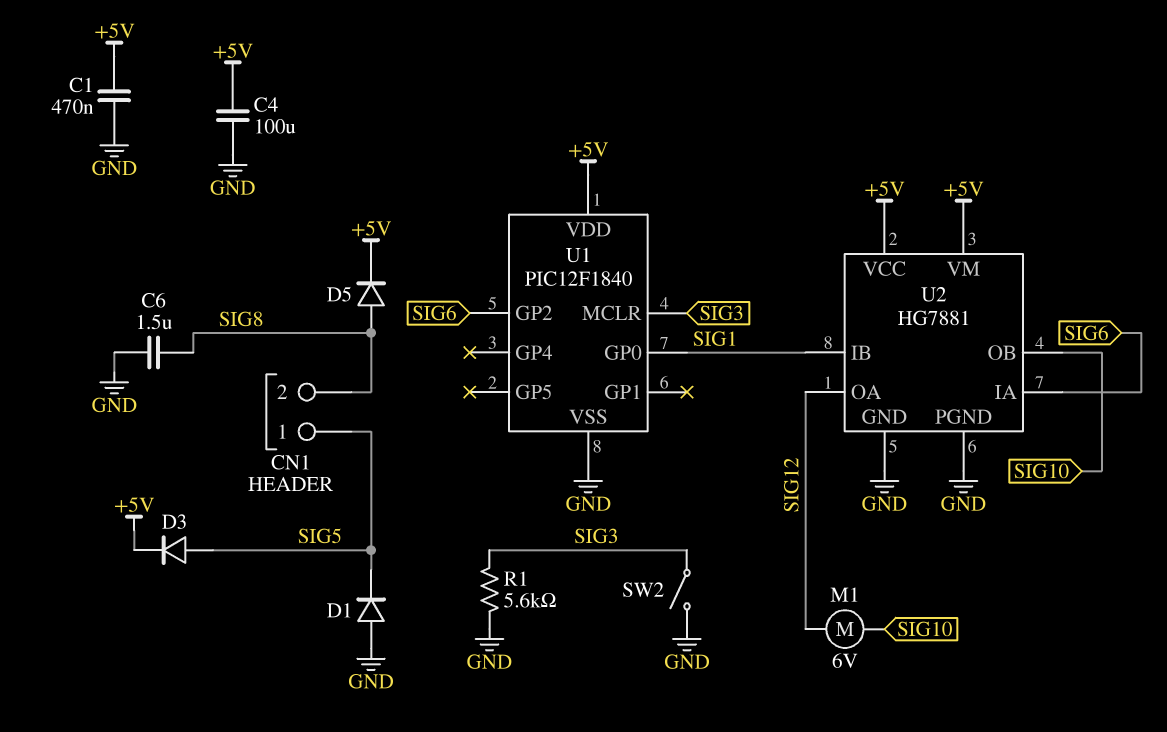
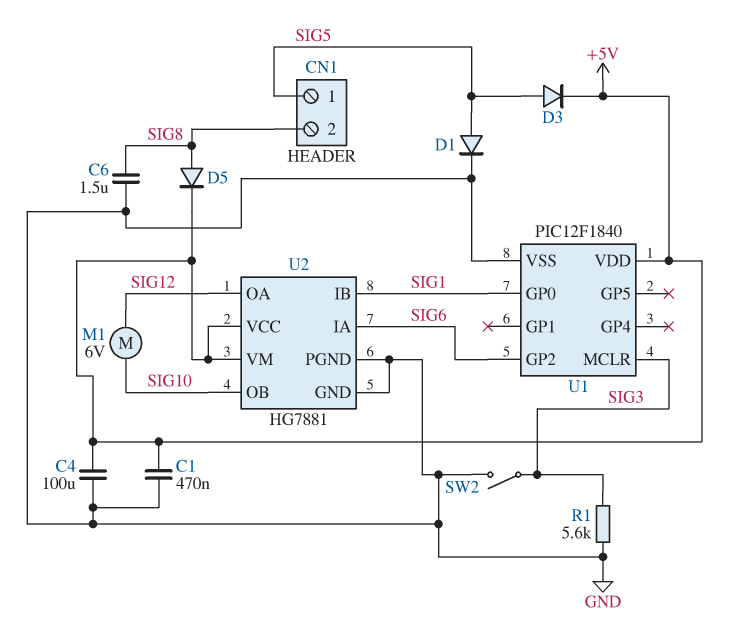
D1: diode (A GND, K SIG5) -> diode (A SIG5, K GND)

